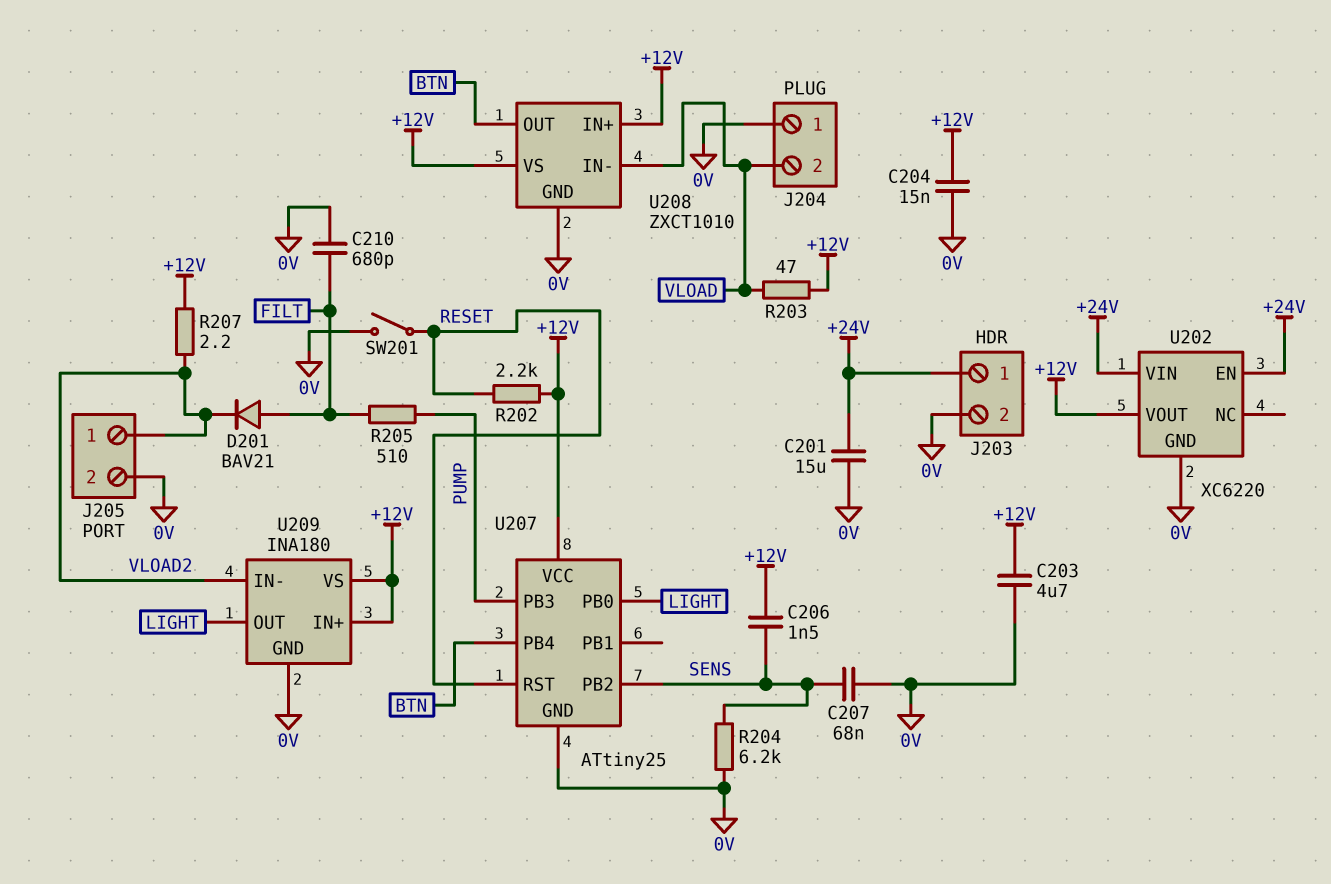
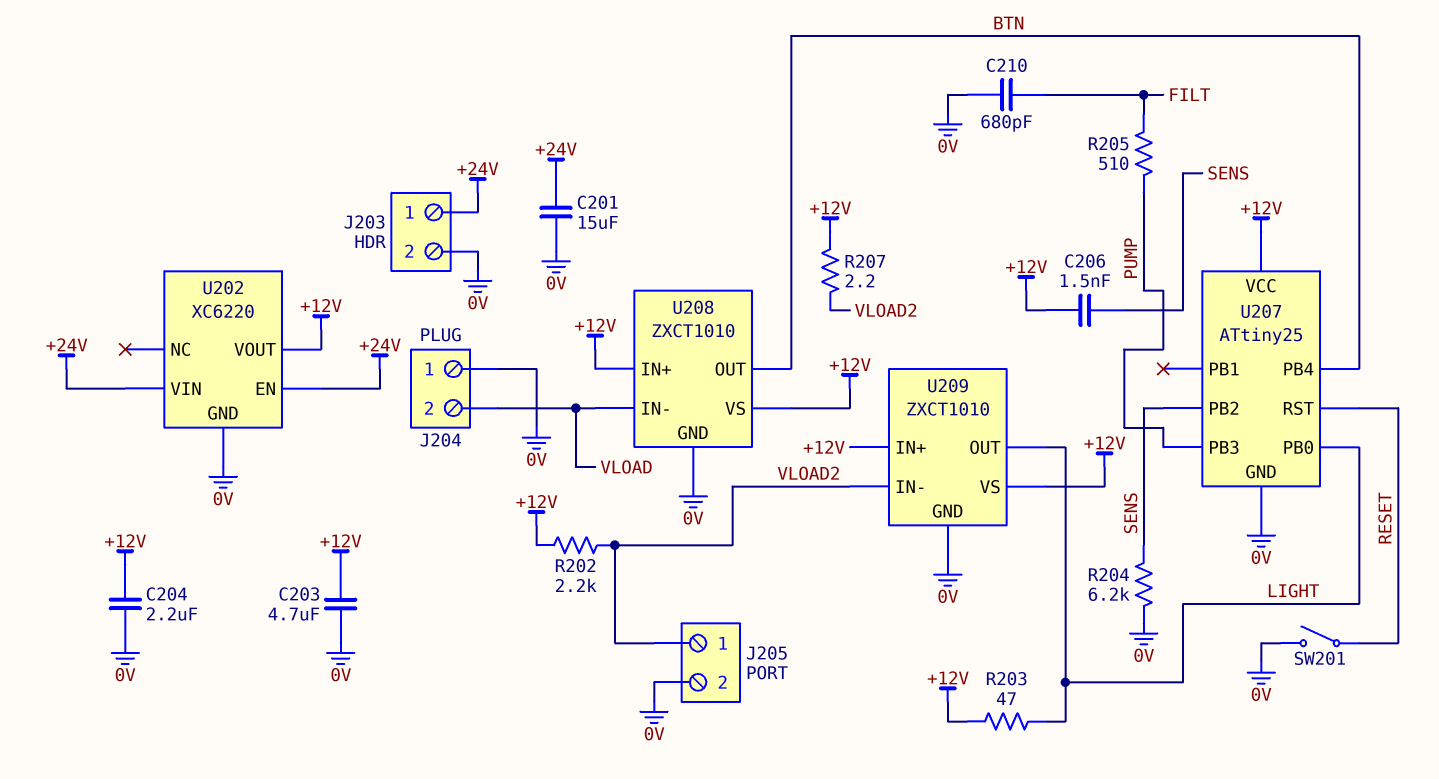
C204: 15nF (+12V, 0V) -> 2.2uF (+12V, 0V)
C207: 68nF (0V, SENS) -> none
D201: diode BAV21 (A FILT, K VLOAD2) -> none
R202: 2.2k (+12V, RESET) -> 2.2k (+12V, VLOAD2)
R203: 47 (+12V, VLOAD) -> 47 (+12V, LIGHT)
U209: INA180 -> ZXCT1010

